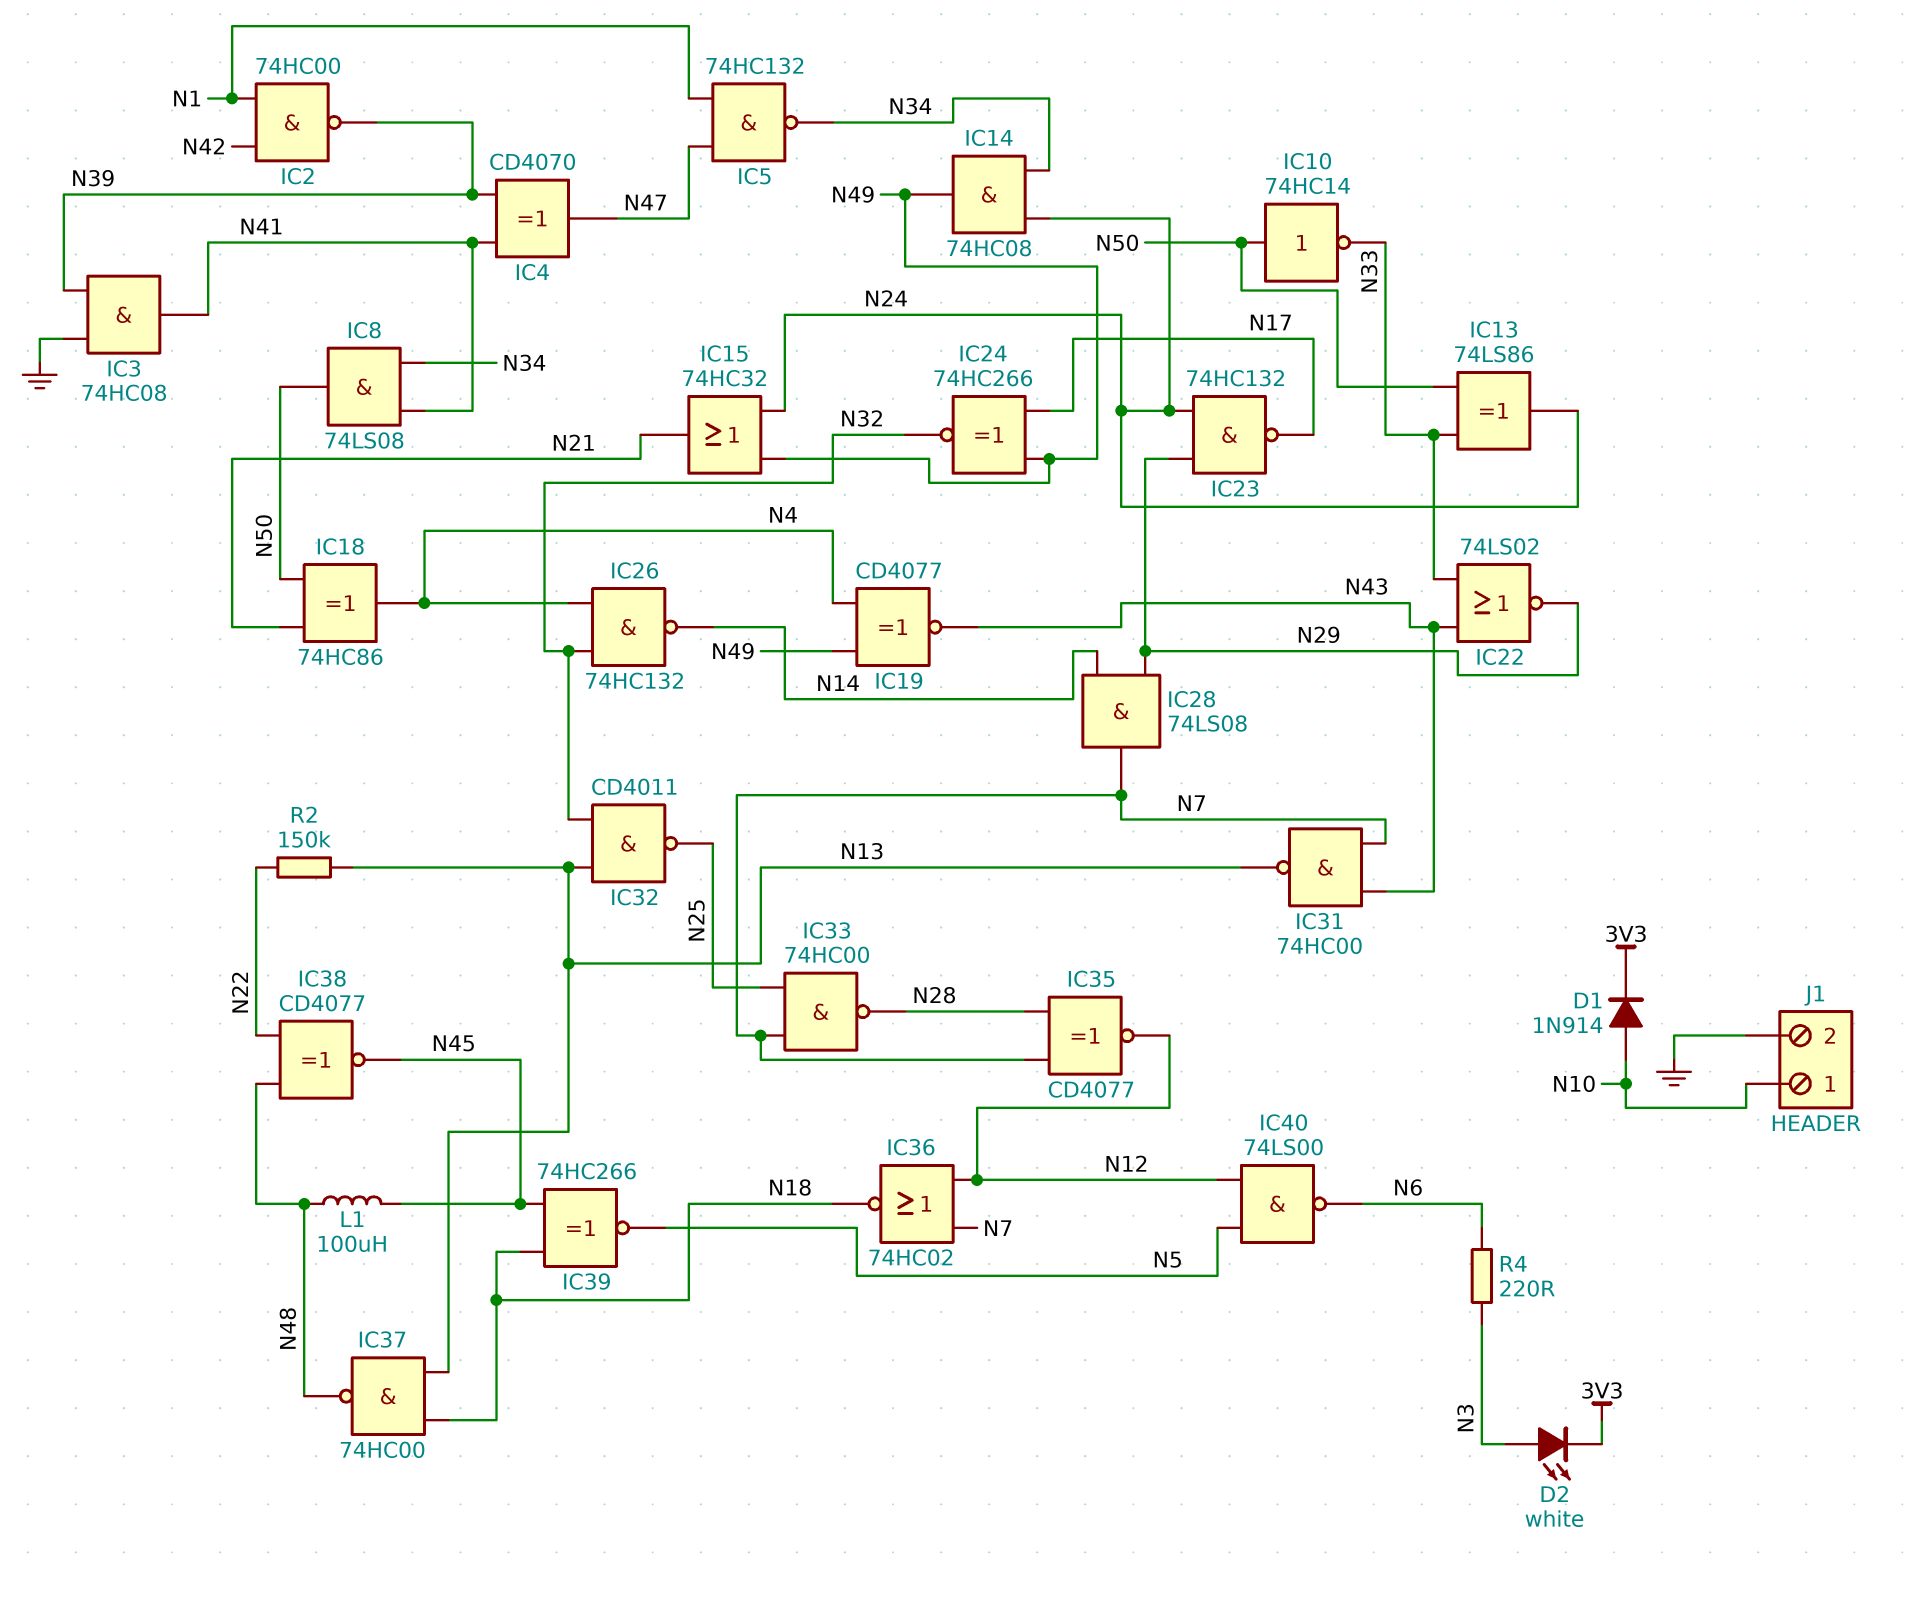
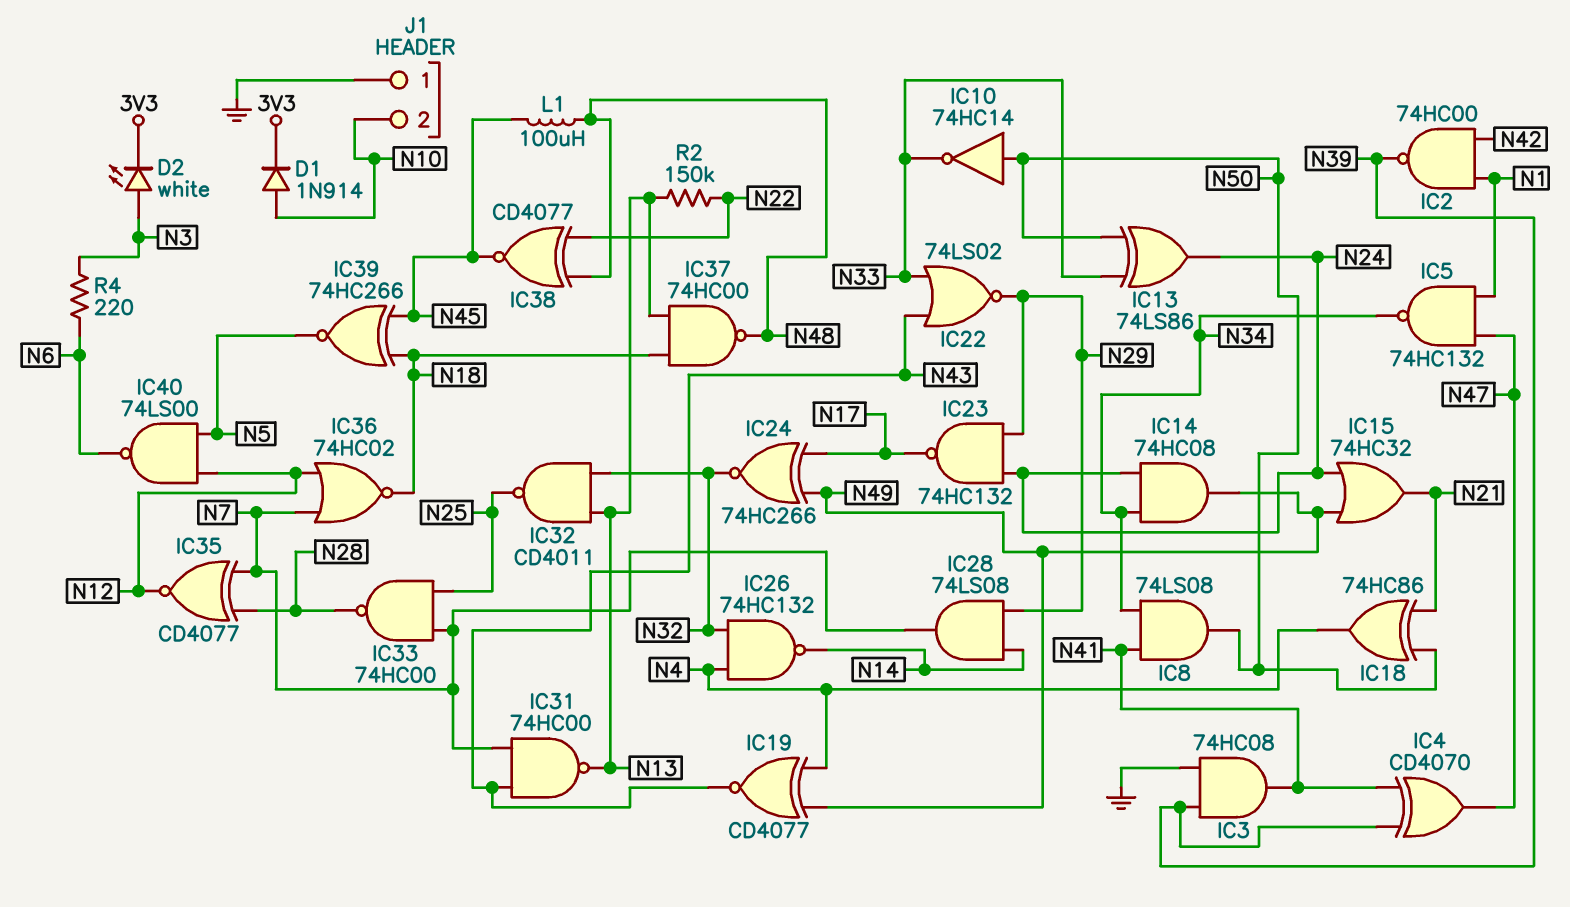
J1 pin 1: N10 -> GND
J1 pin 2: GND -> N10

